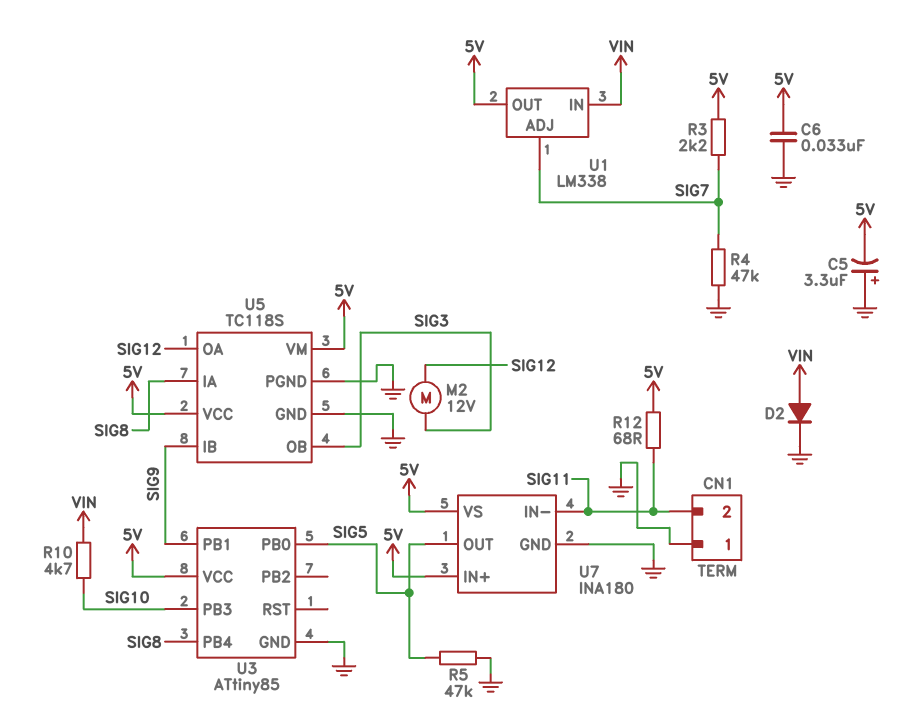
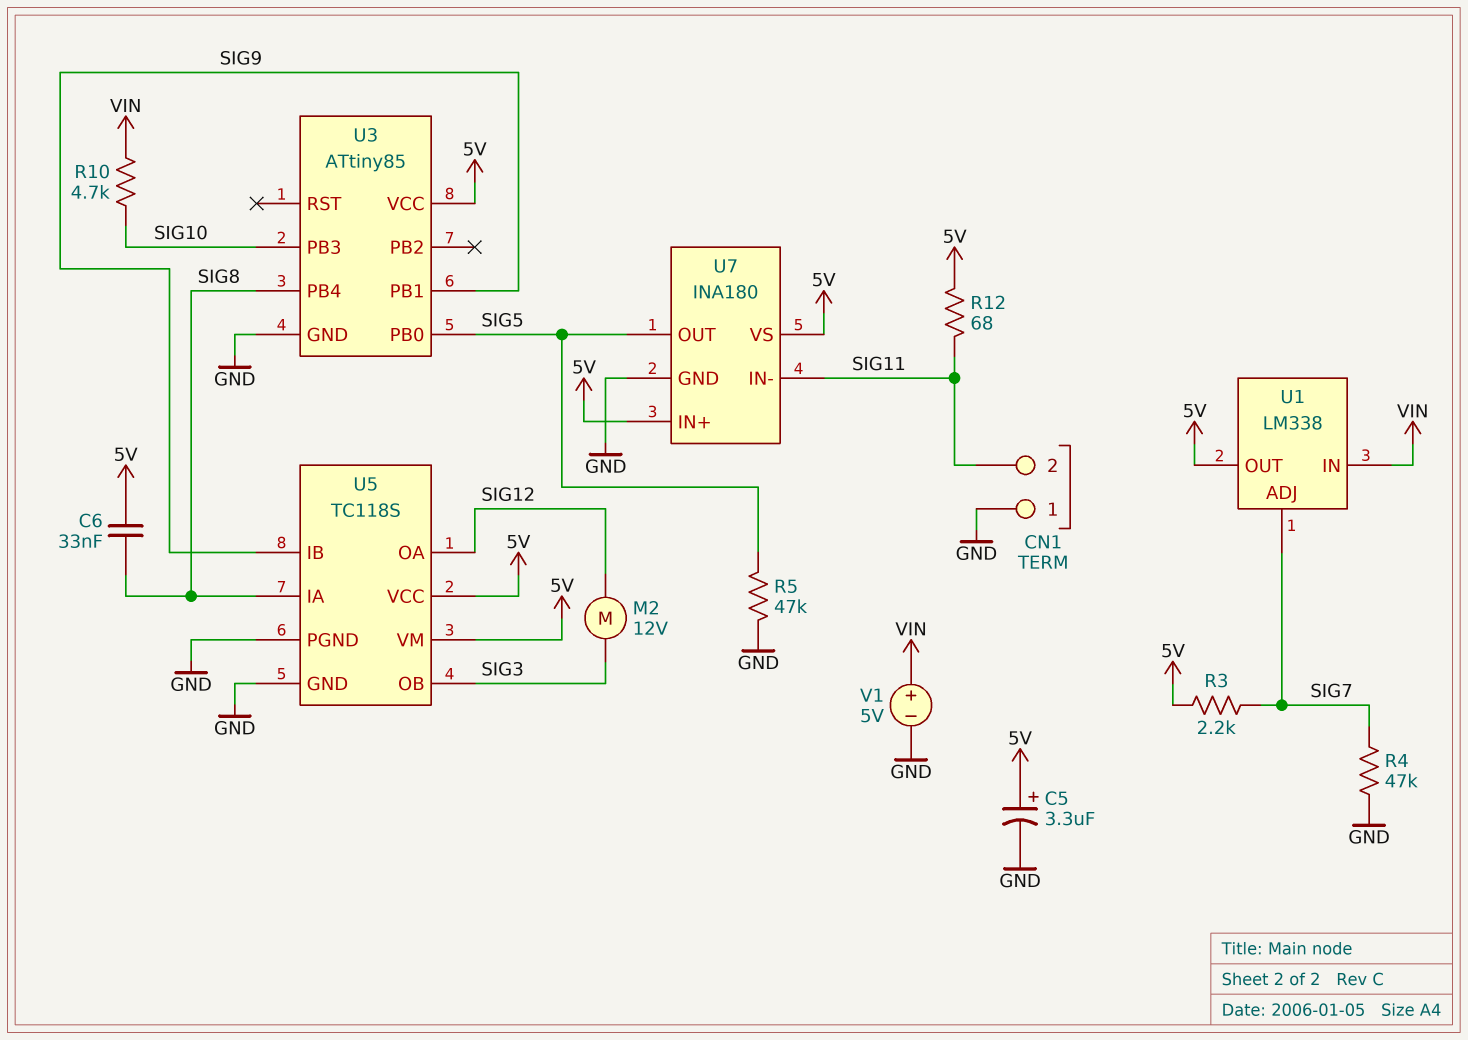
C5: 3.3uF (plus GND, minus 5V) -> 3.3uF (plus 5V, minus GND)
C6: 33nF (5V, GND) -> 33nF (5V, SIG8)
D2: diode (A VIN, K GND) -> none
V1: none -> 5V (plus VIN, minus GND)

